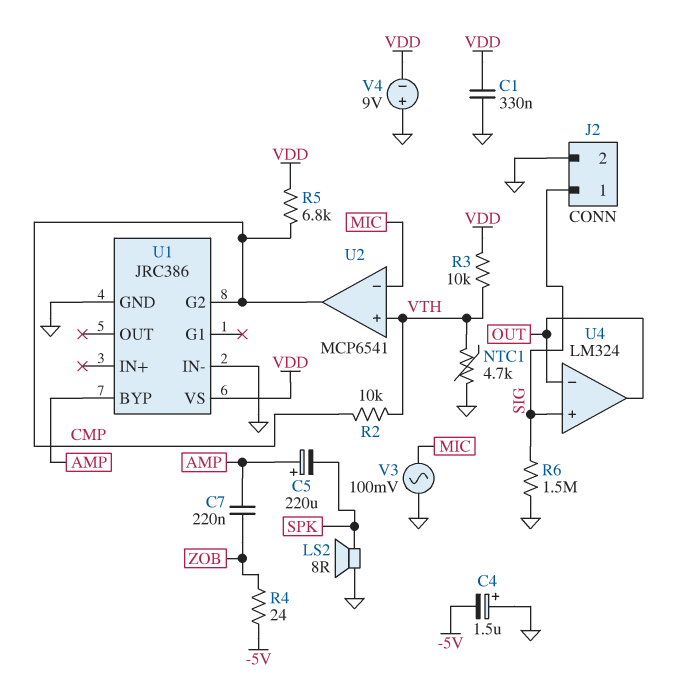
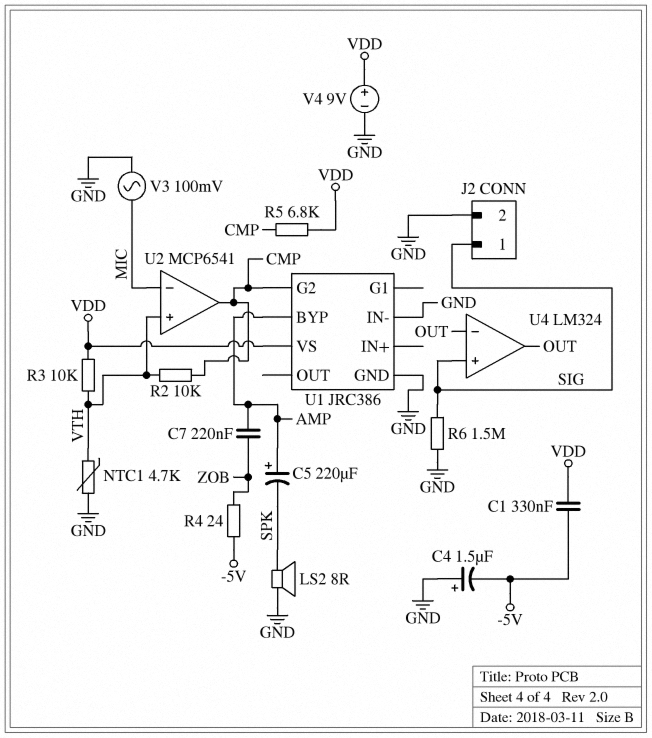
C1: 330nF (GND, VDD) -> 330nF (-5V, VDD)
V4: 9V (plus GND, minus VDD) -> 9V (plus VDD, minus GND)

